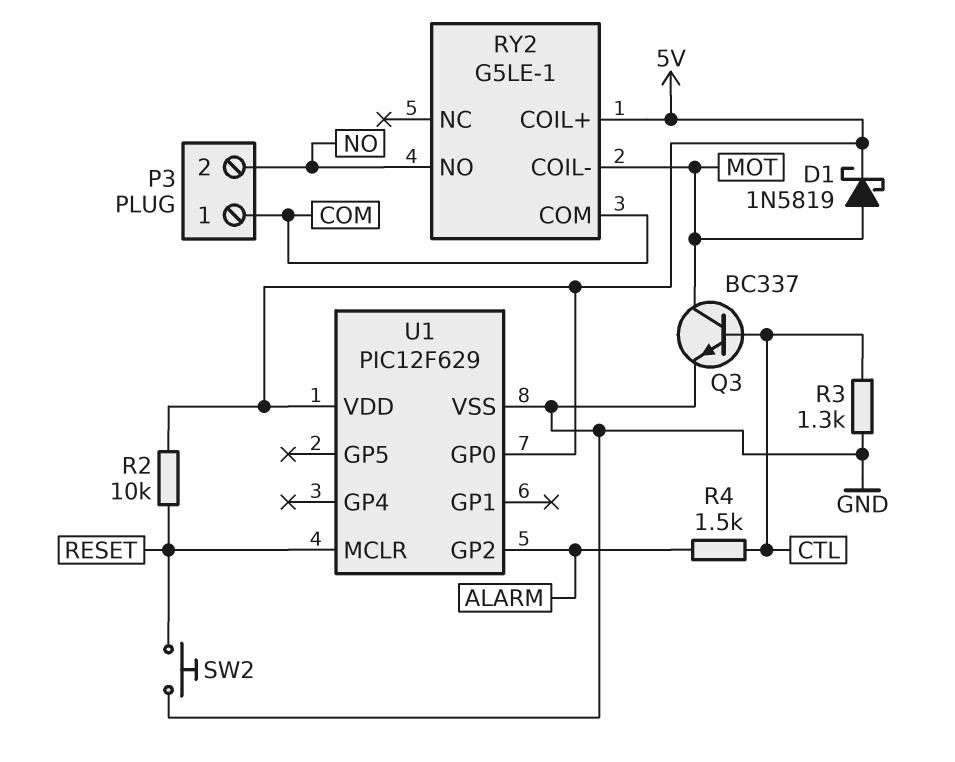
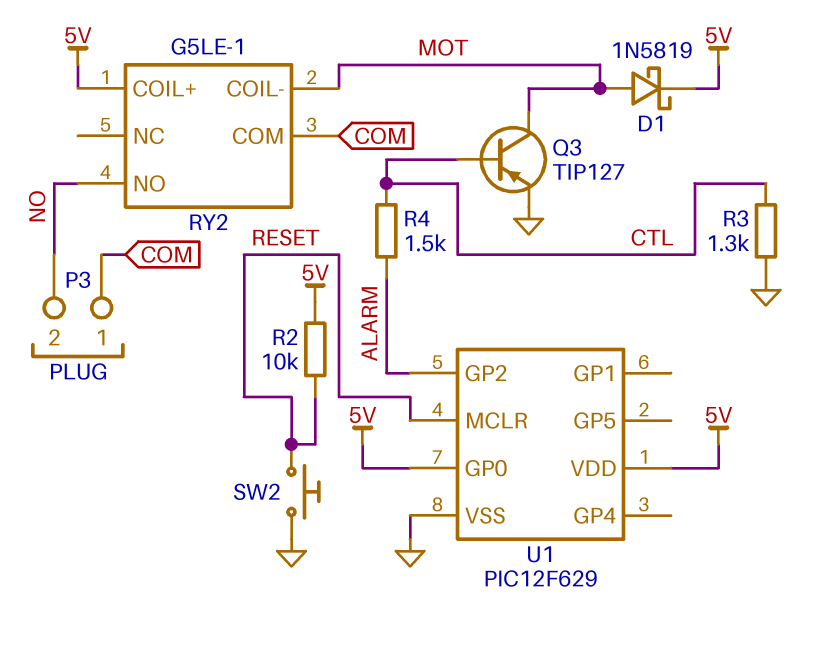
Q3: NPN BC337 (B CTL, C MOT, E GND) -> PNP TIP127 (B CTL, C MOT, E GND)

